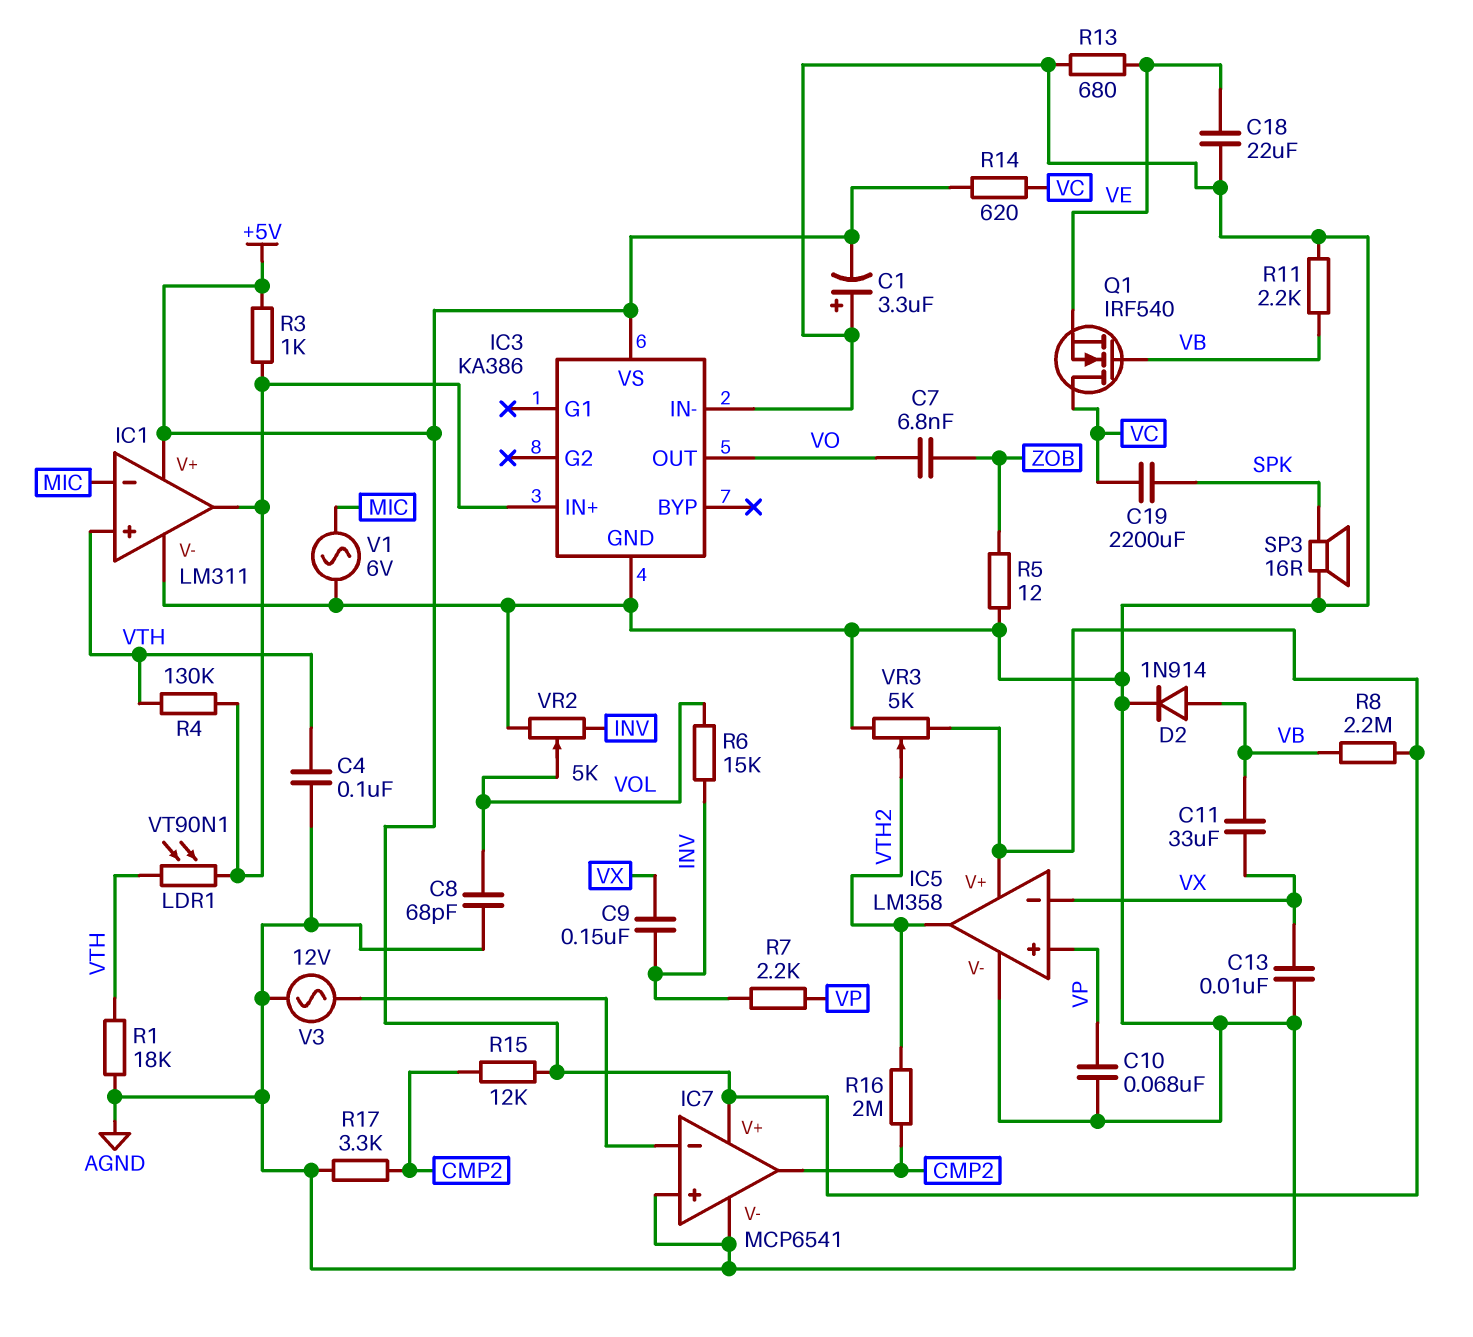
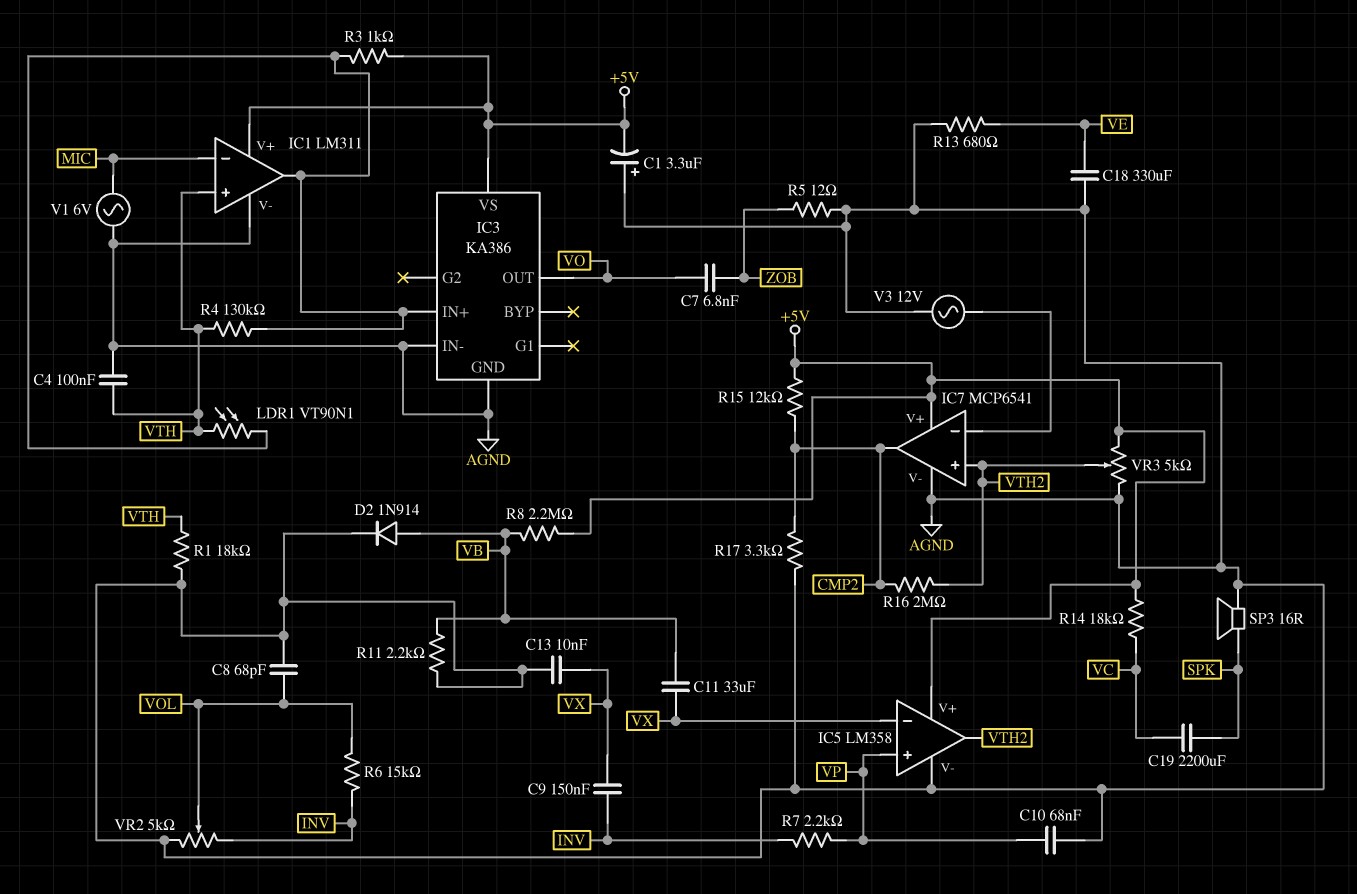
C18: 22uF (AGND, VE) -> 330uF (AGND, VE)
IC7 pin in+: AGND -> VTH2
Q1: NMOS IRF540 (G VB, D VC, S VE) -> none
R14: 620 (+5V, VC) -> 18k (+5V, VC)

